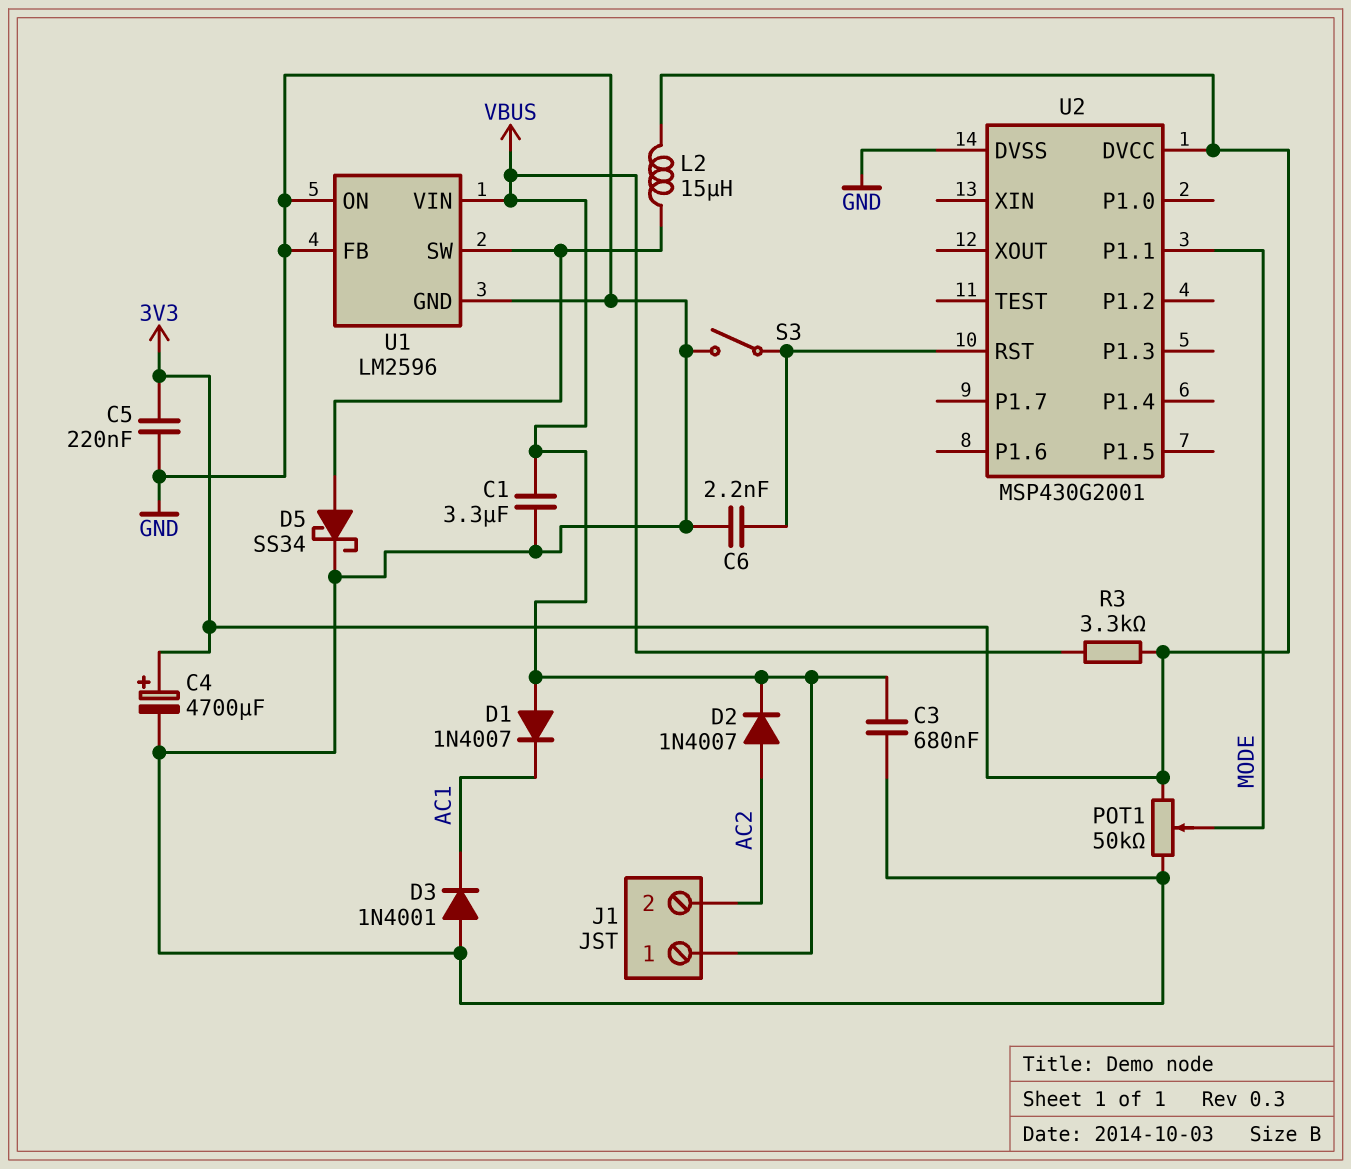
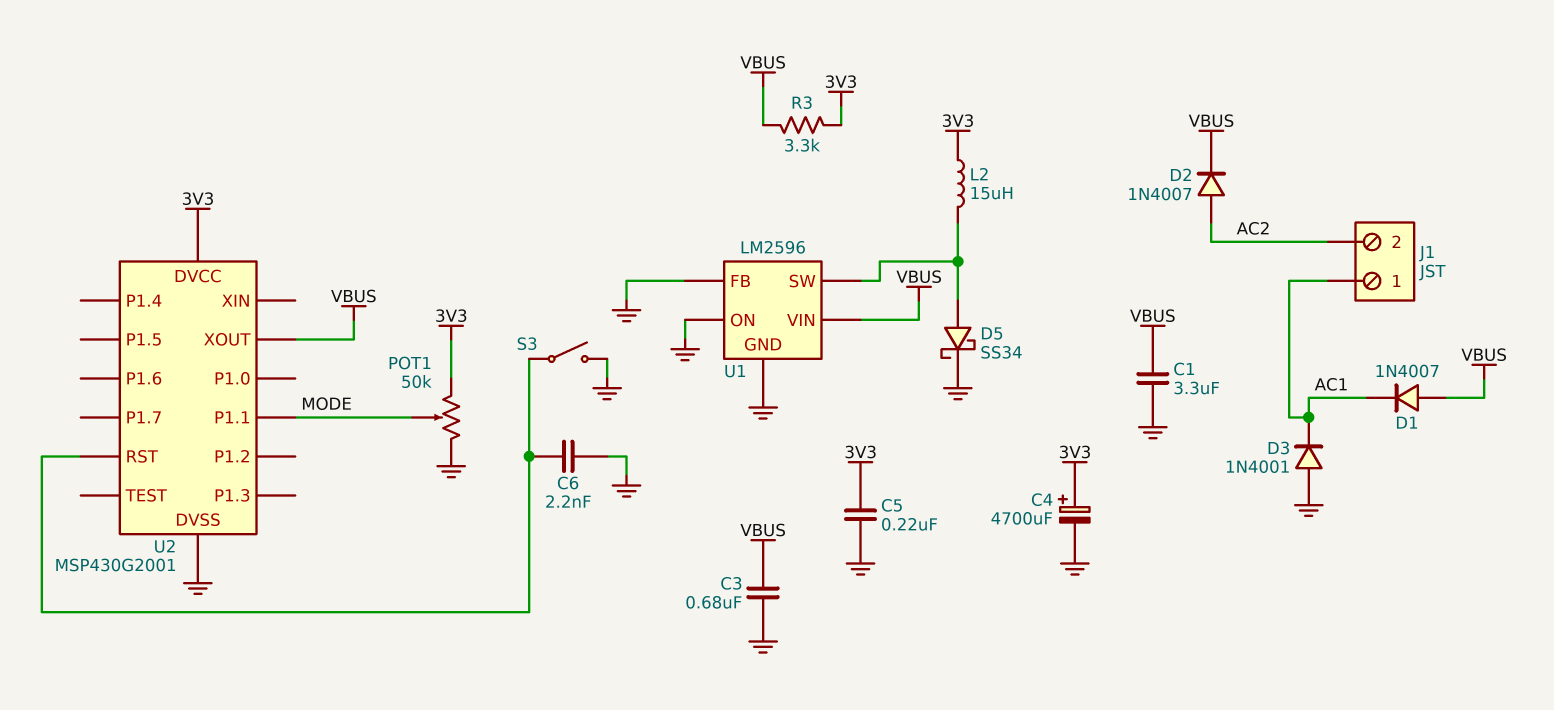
J1 pin 1: VBUS -> AC1
U2 pin XOUT: none -> VBUS

